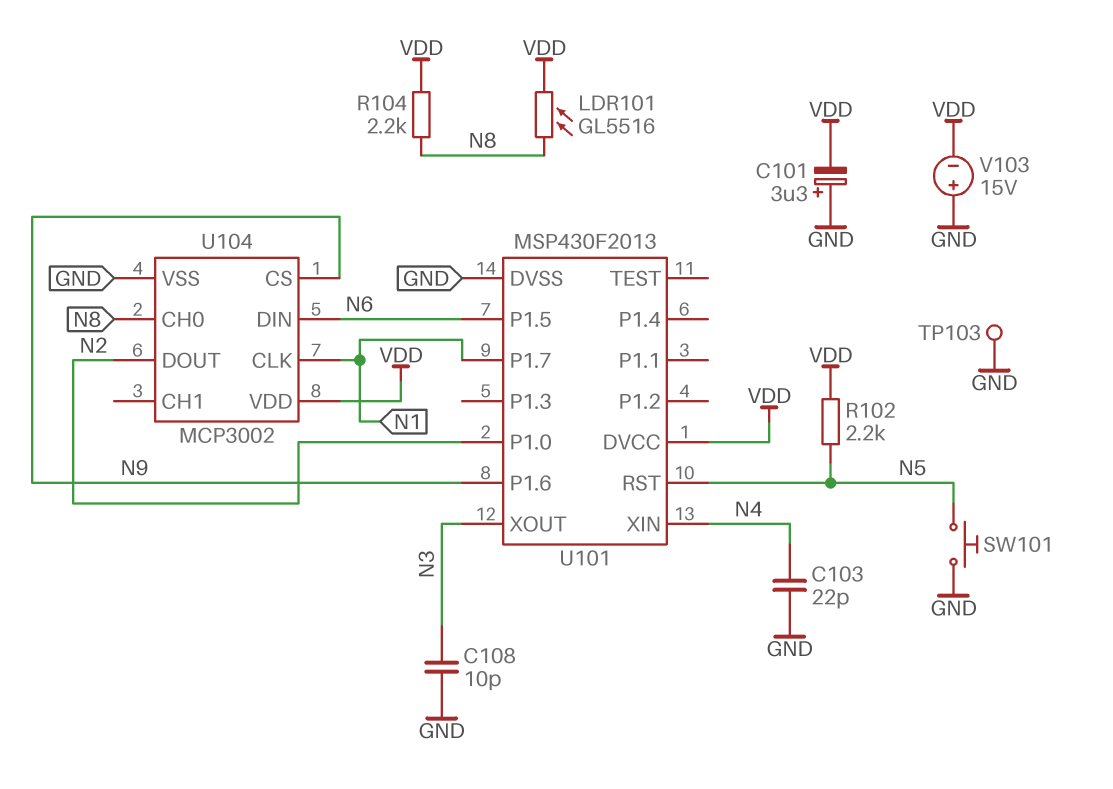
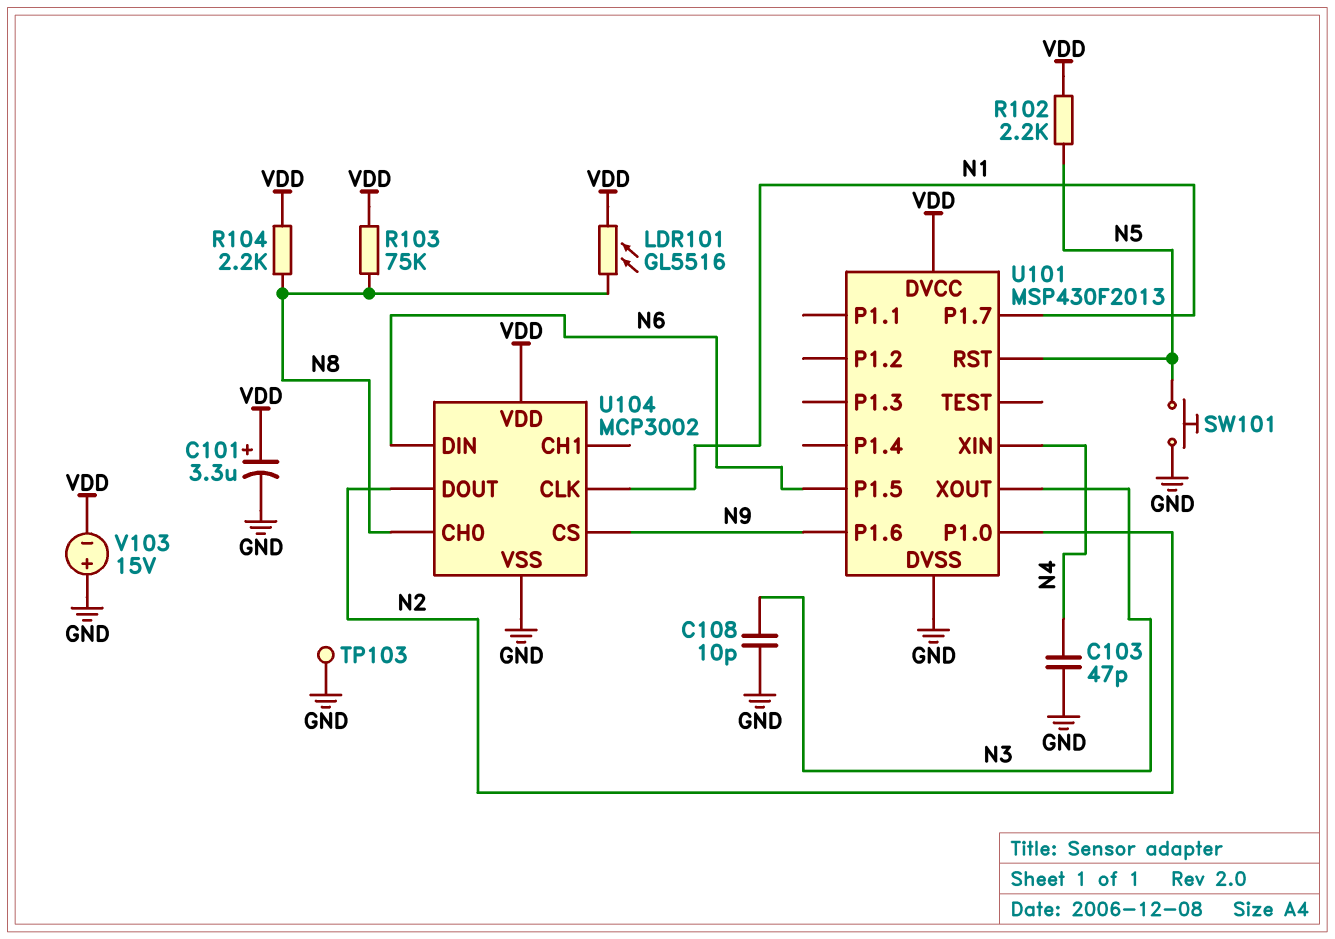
C101: 3.3uF (plus GND, minus VDD) -> 3.3uF (plus VDD, minus GND)
C103: 22pF (GND, N4) -> 47pF (GND, N4)
R103: none -> 75k (N8, VDD)

